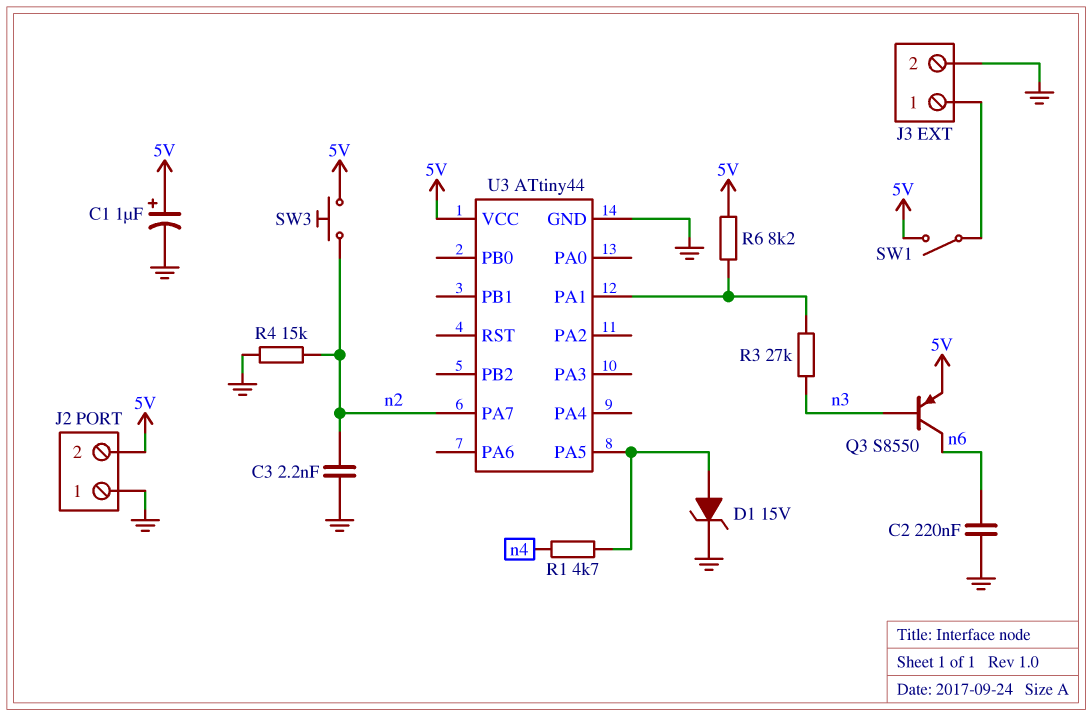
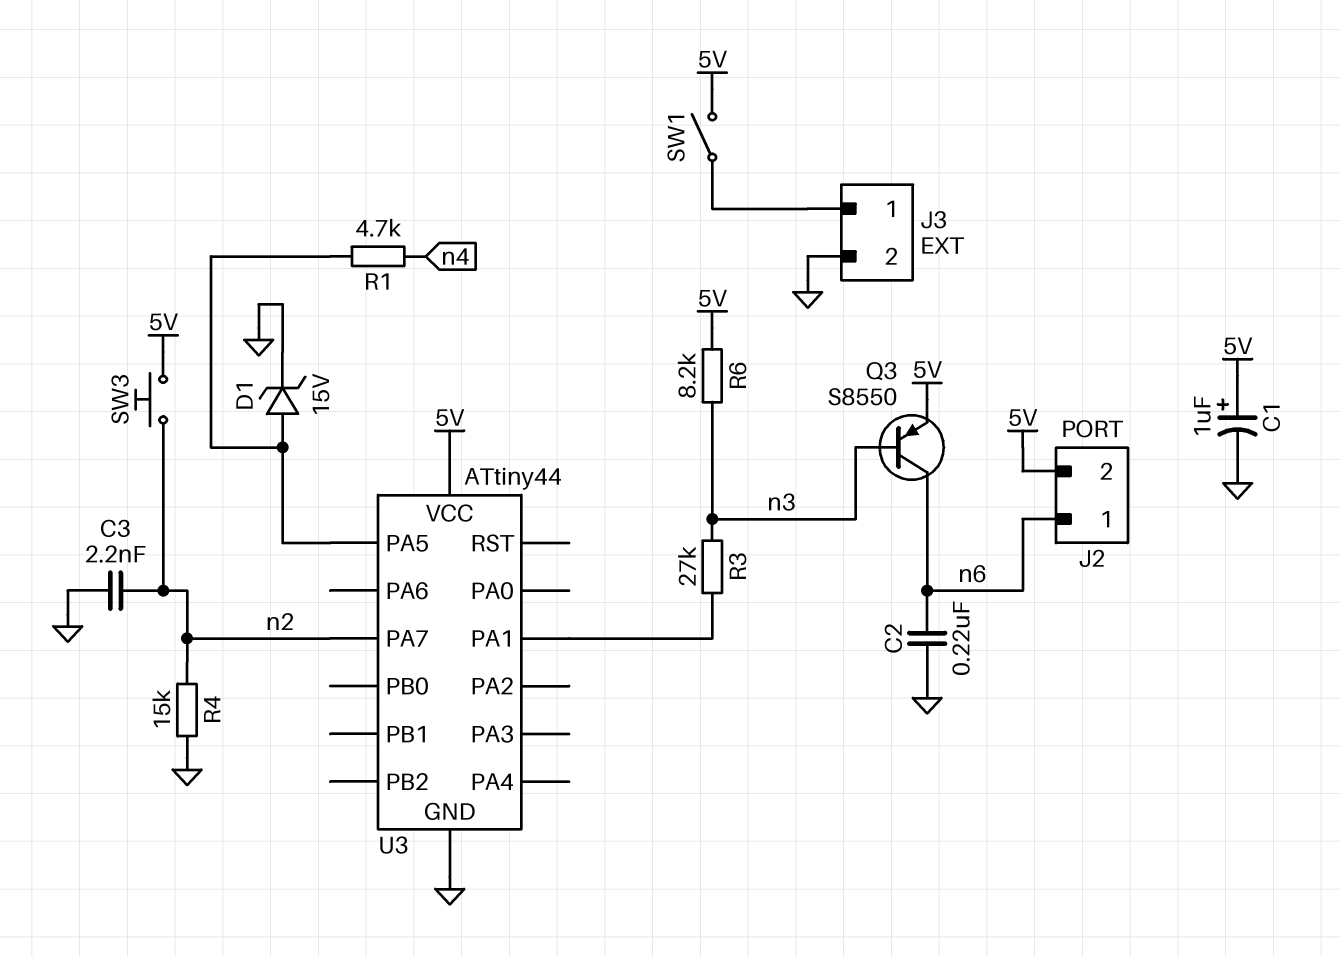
J2 pin 1: GND -> n6
R6: 8.2k (5V, U3/PA1) -> 8.2k (5V, n3)

